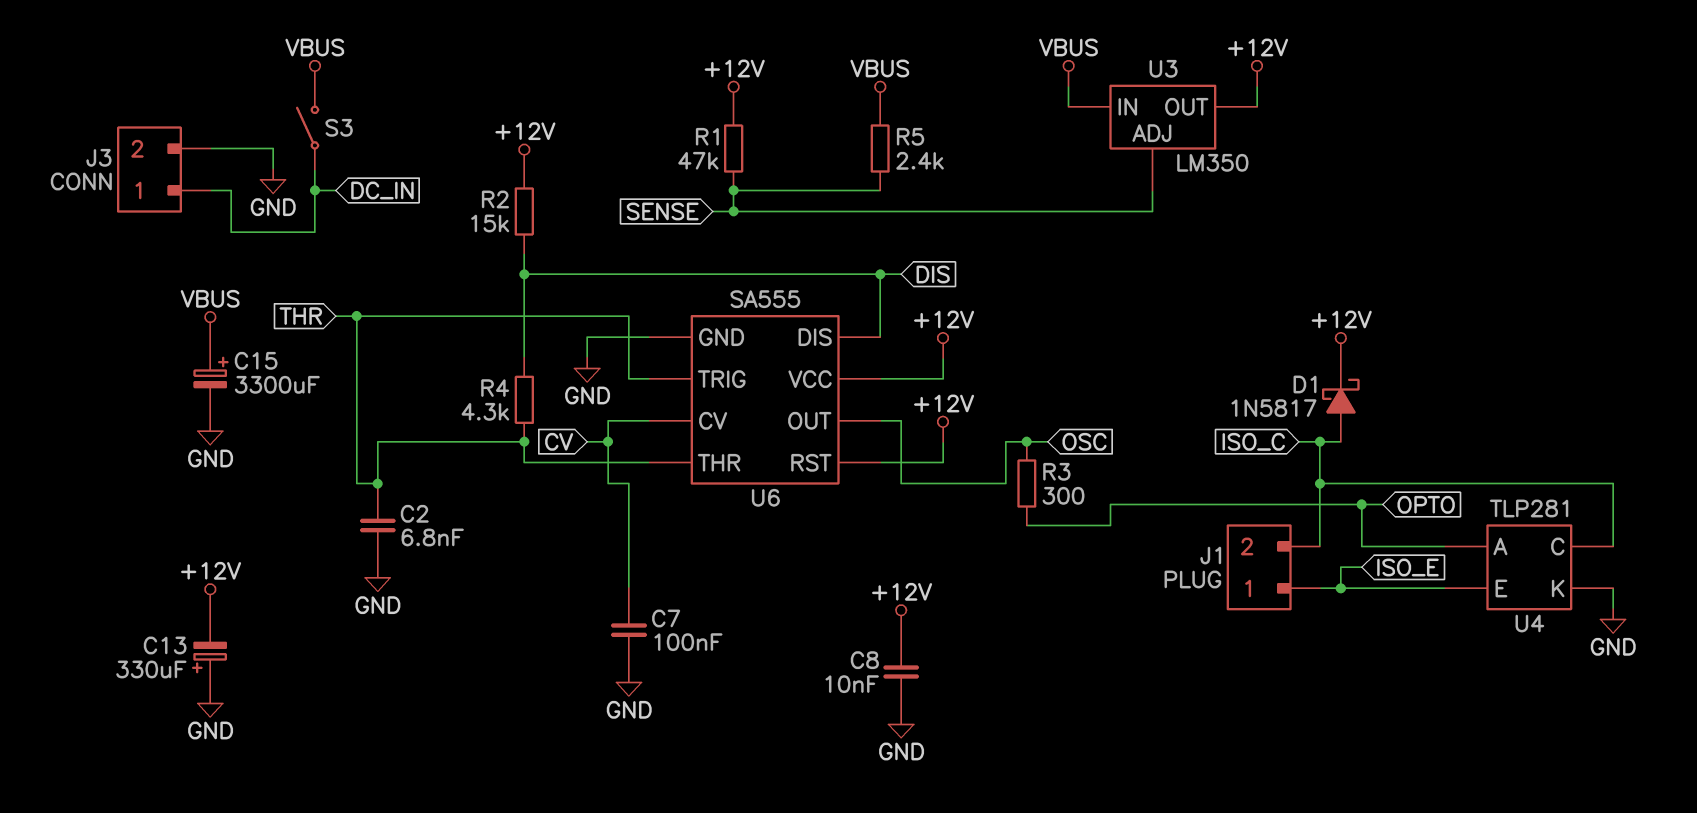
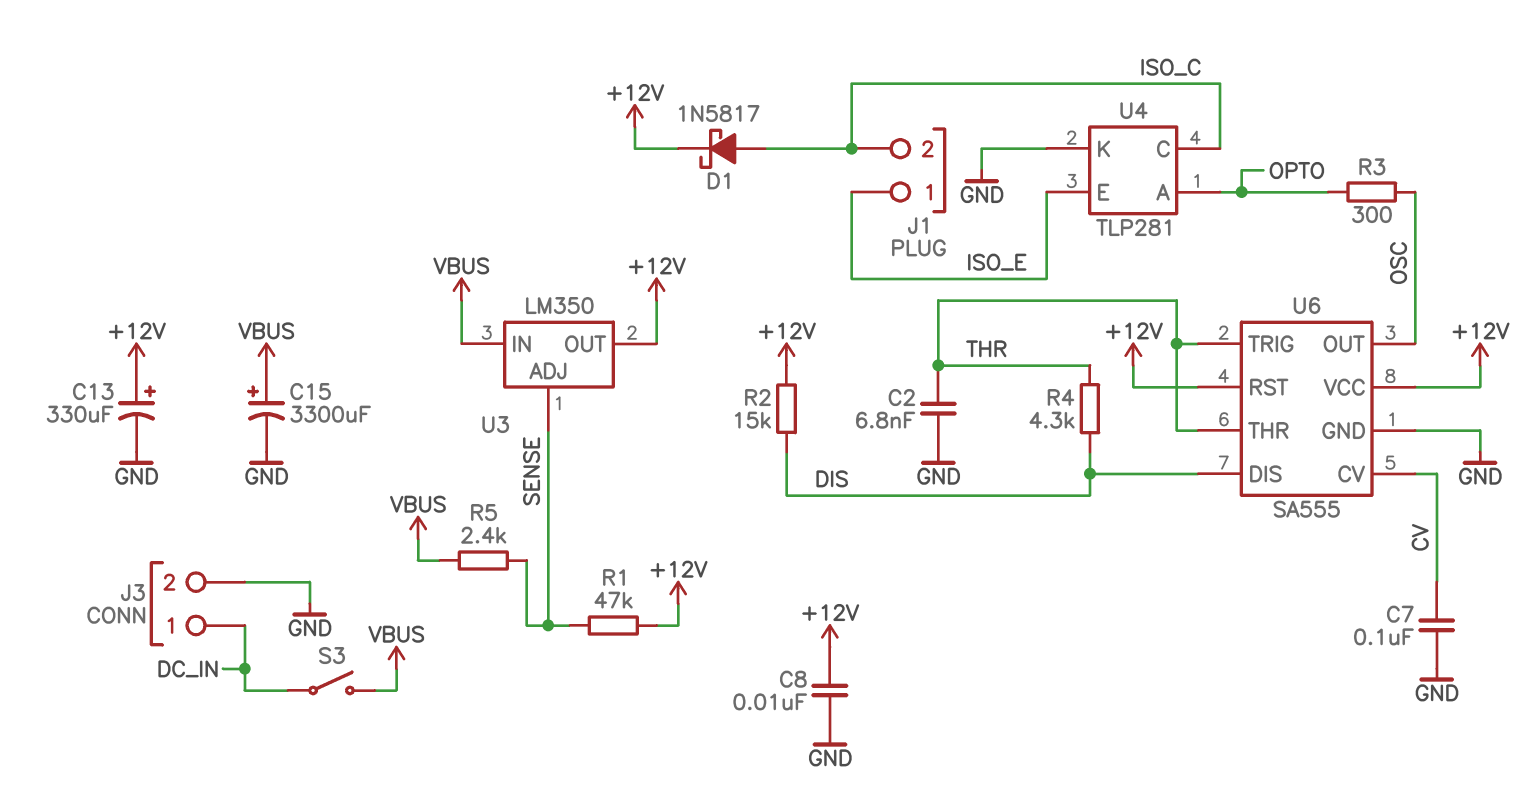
C13: 330uF (plus GND, minus +12V) -> 330uF (plus +12V, minus GND)

